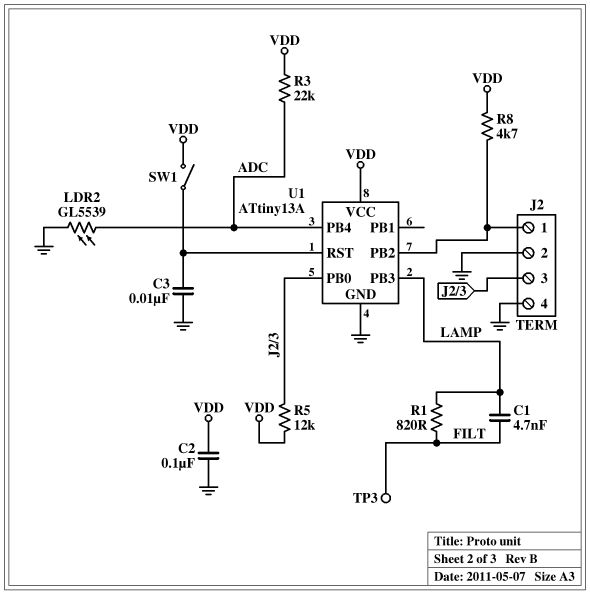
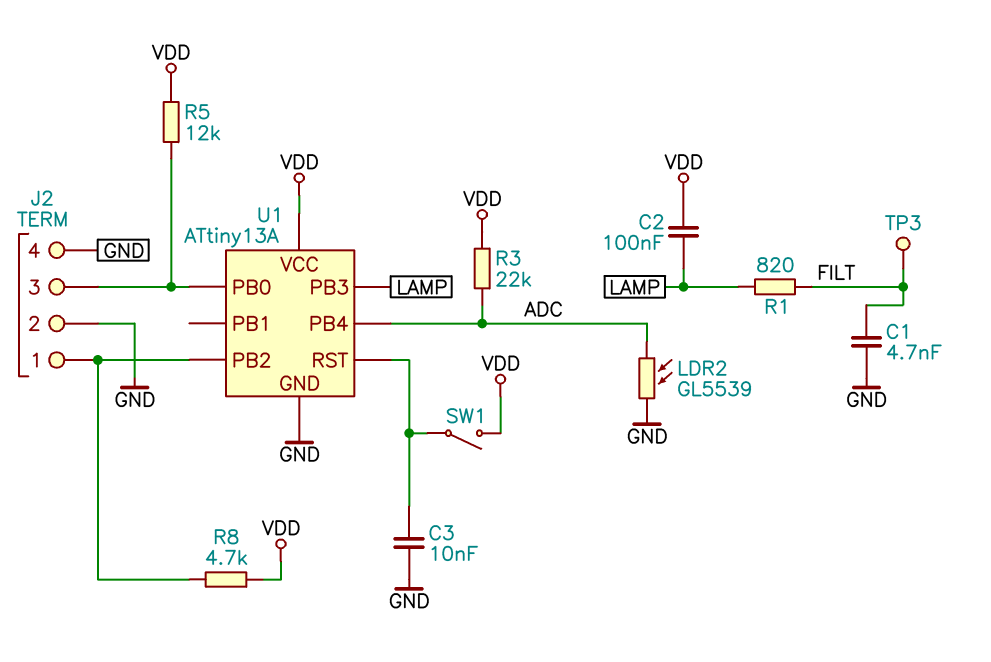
C1: 4.7nF (FILT, LAMP) -> 4.7nF (FILT, GND)
C2: 100nF (GND, VDD) -> 100nF (LAMP, VDD)

